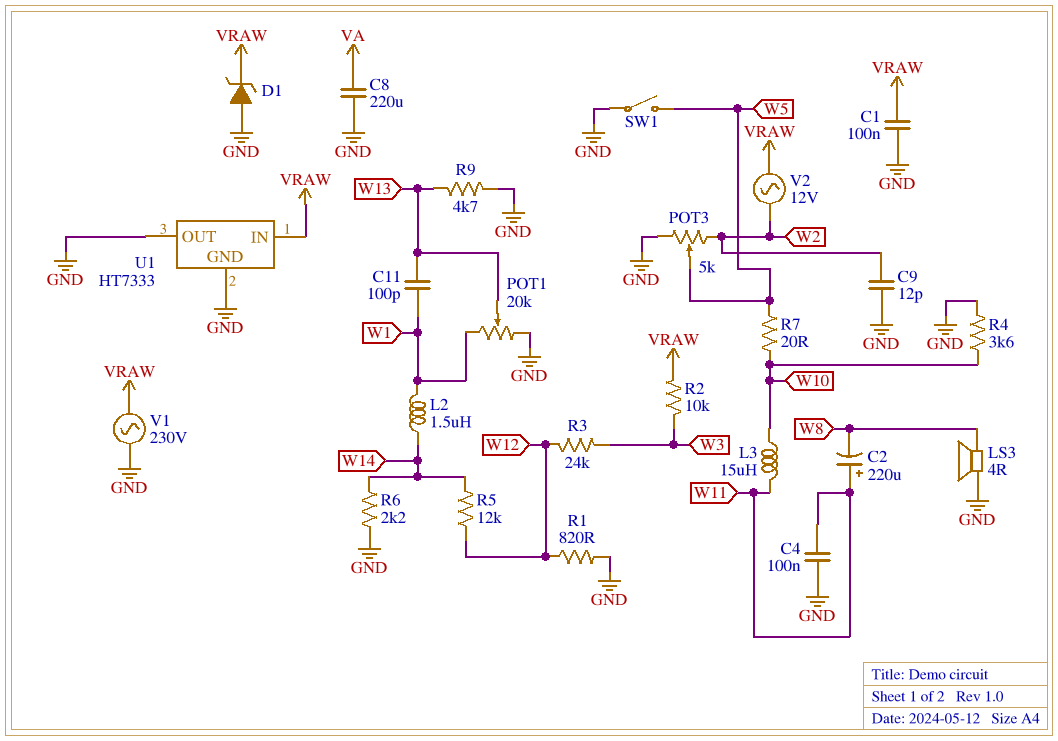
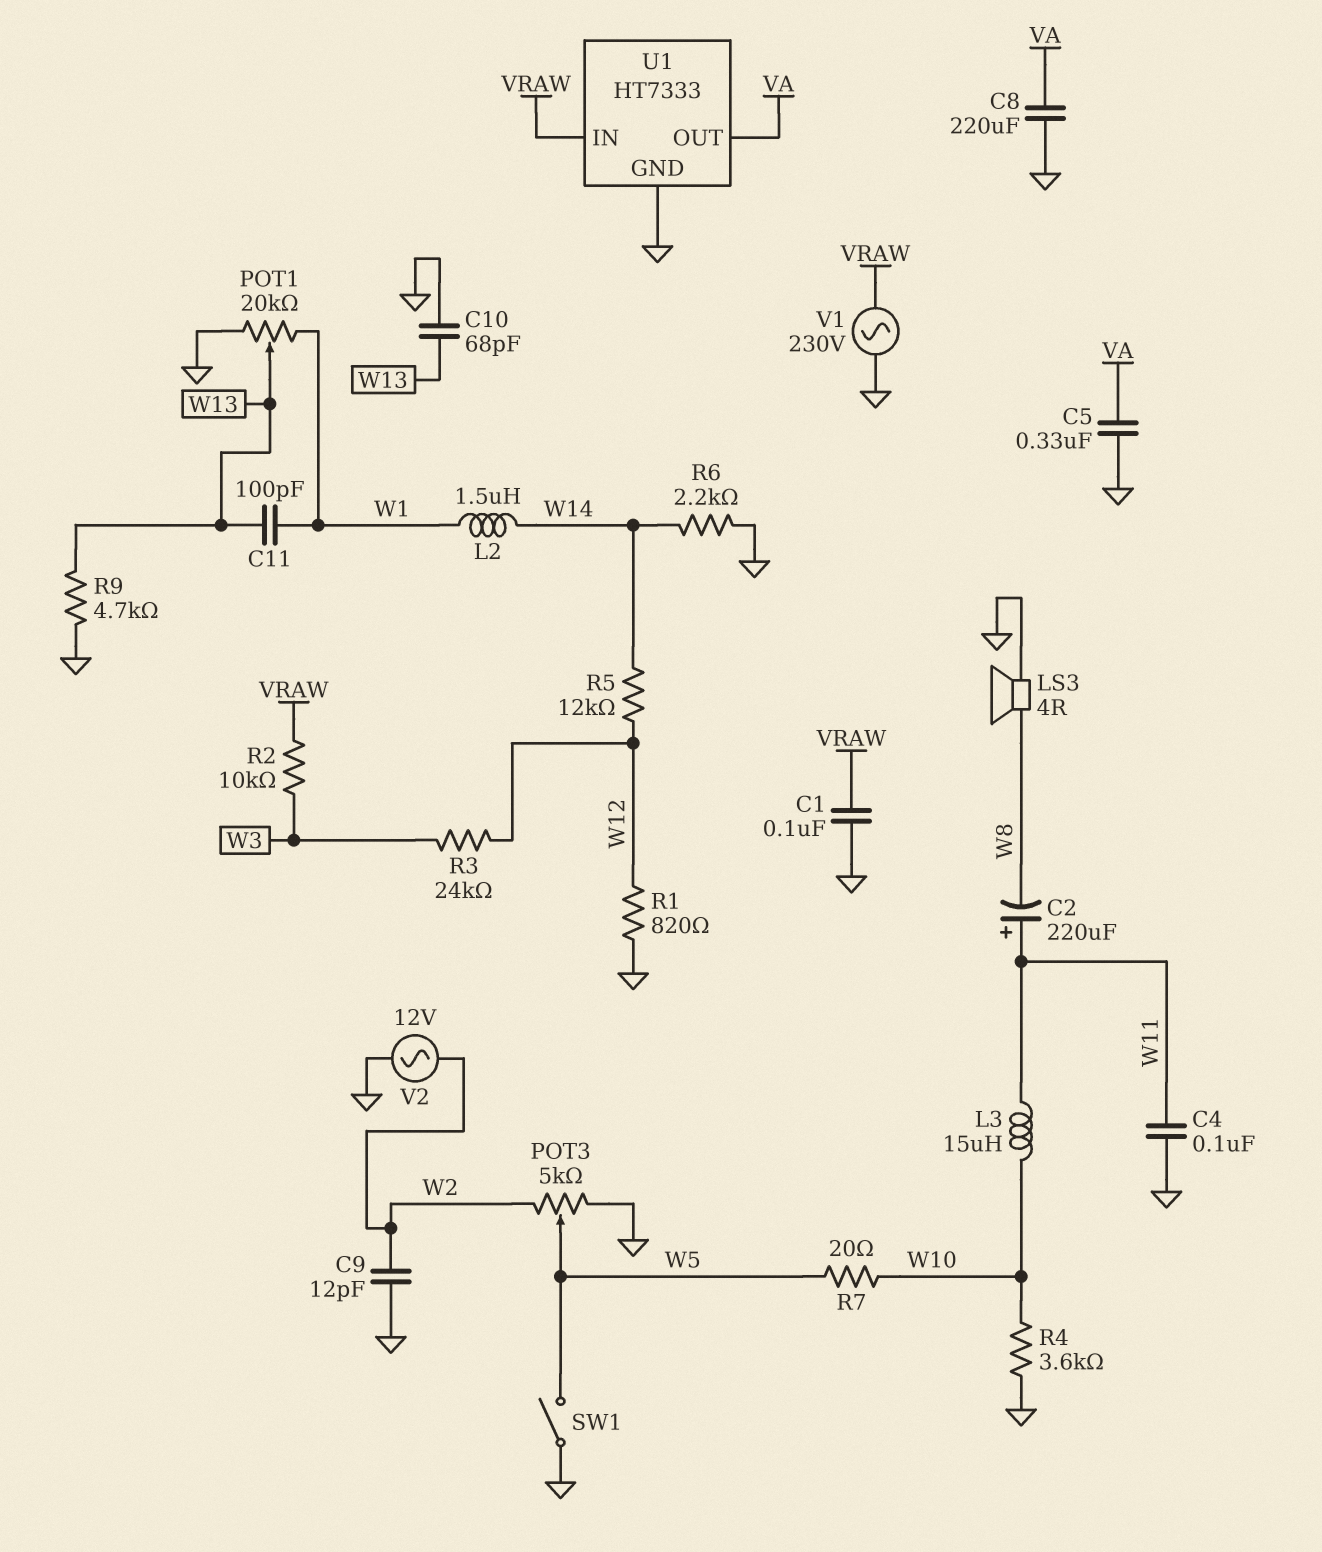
C5: none -> 330nF (GND, VA)
C10: none -> 68pF (GND, W13)
D1: zener (A GND, K VRAW) -> none
U1 pin OUT: GND -> VA
V2: AC 12V (VRAW, W2) -> AC 12V (GND, W2)

